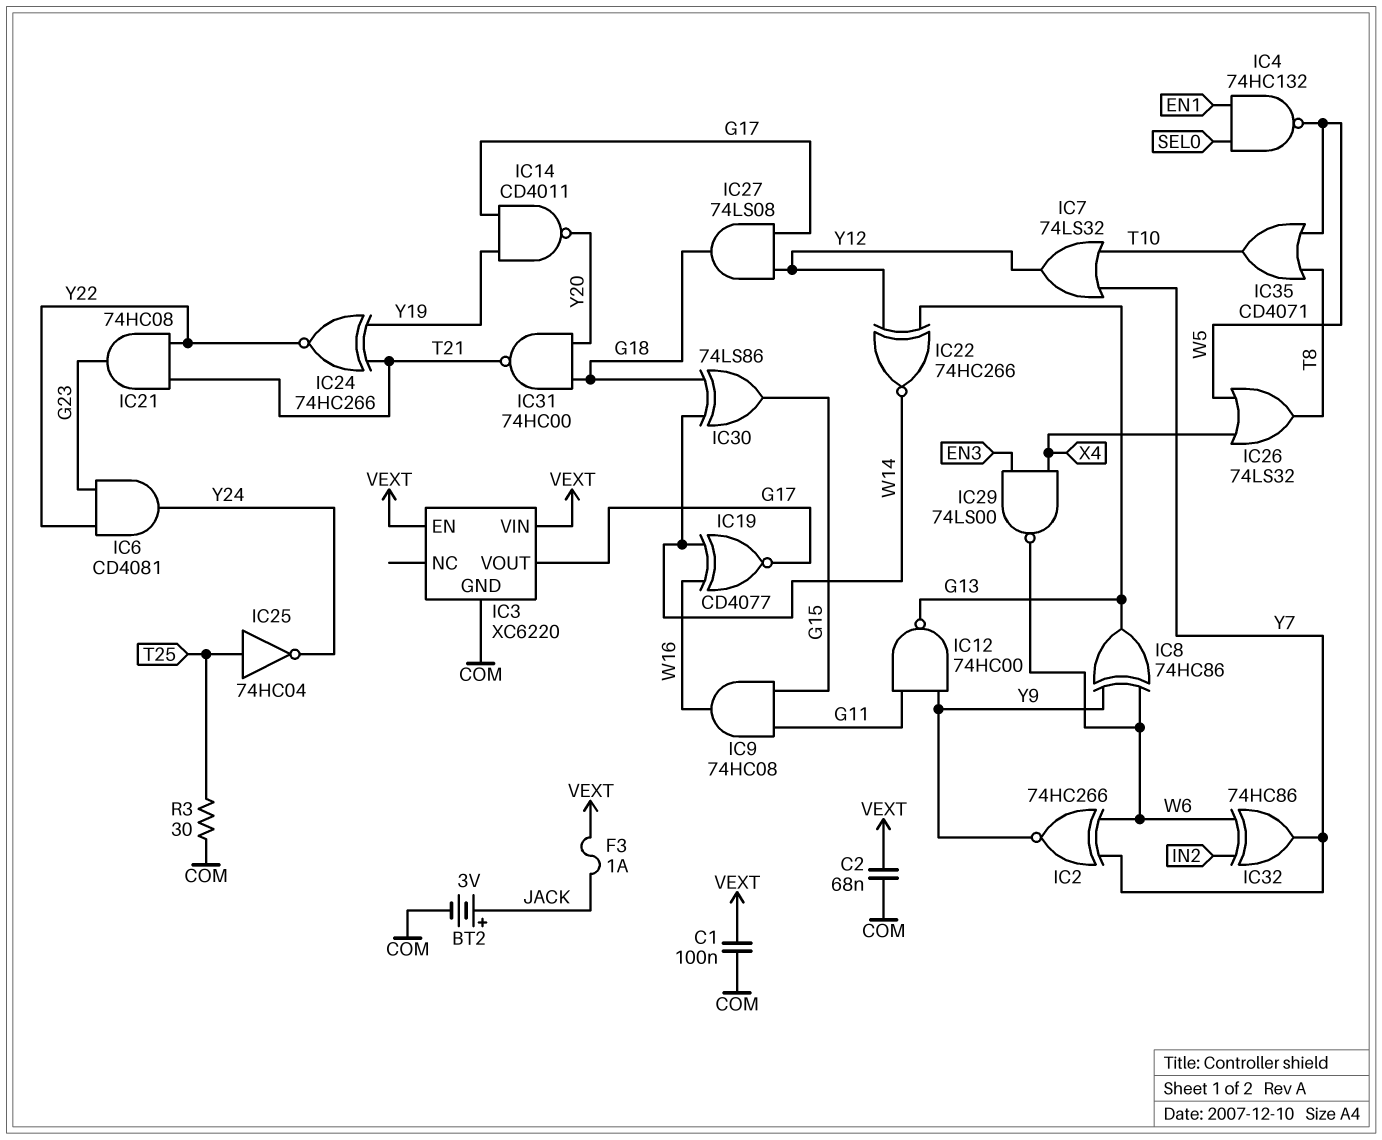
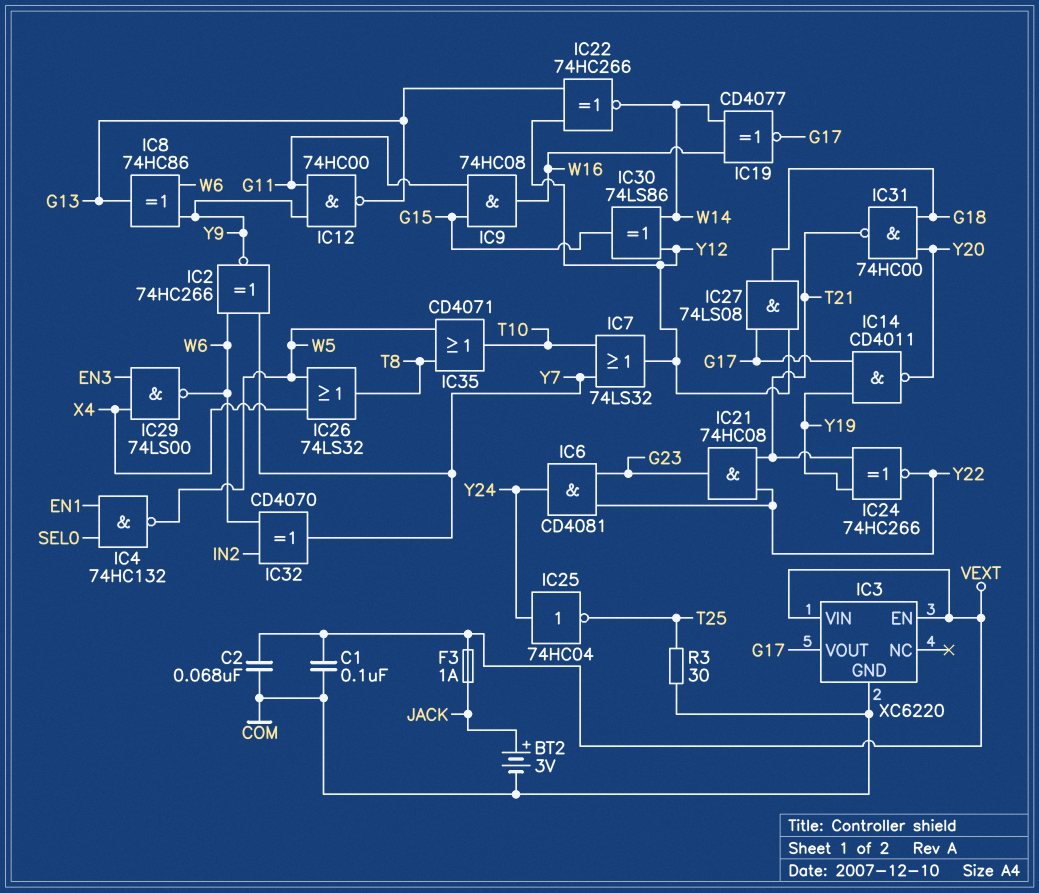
IC25: NOT 74HC04 (in T25, out Y24) -> NOT 74HC04 (in Y24, out T25)
IC30: XOR 74LS86 (in G18, in W14, out G15) -> XOR 74LS86 (in W14, in Y12, out G15)
IC32: XOR 74HC86 (in IN2, in W6, out Y7) -> XOR CD4070 (in IN2, in W6, out Y7)

